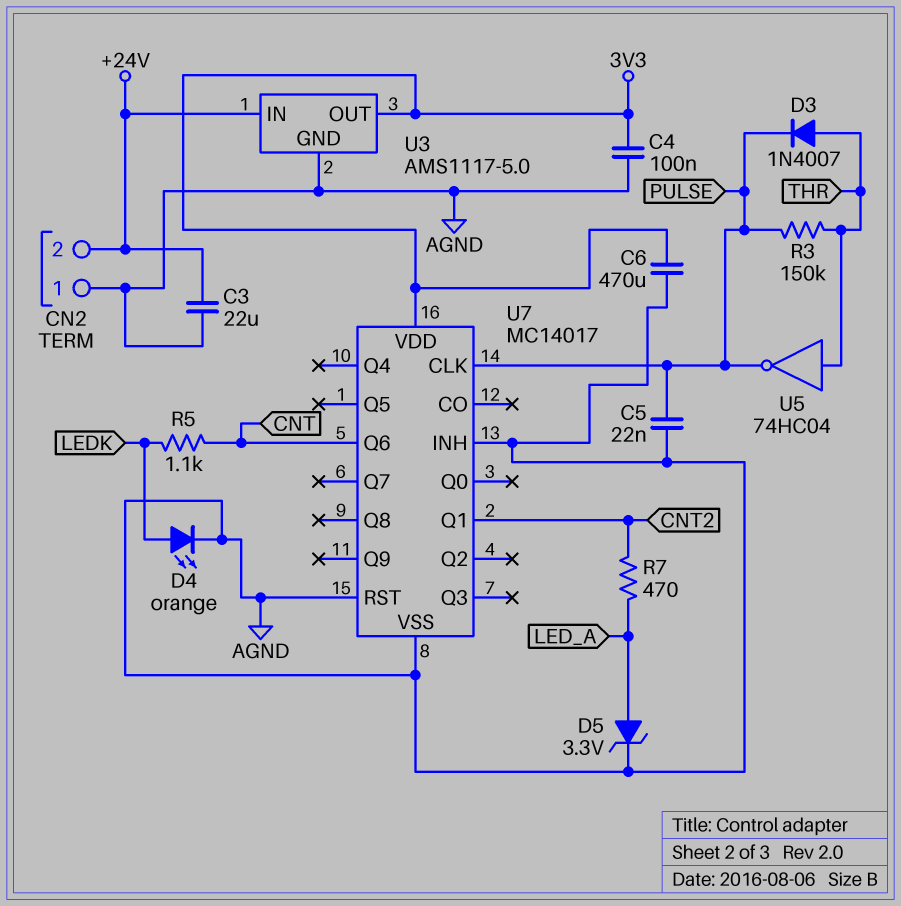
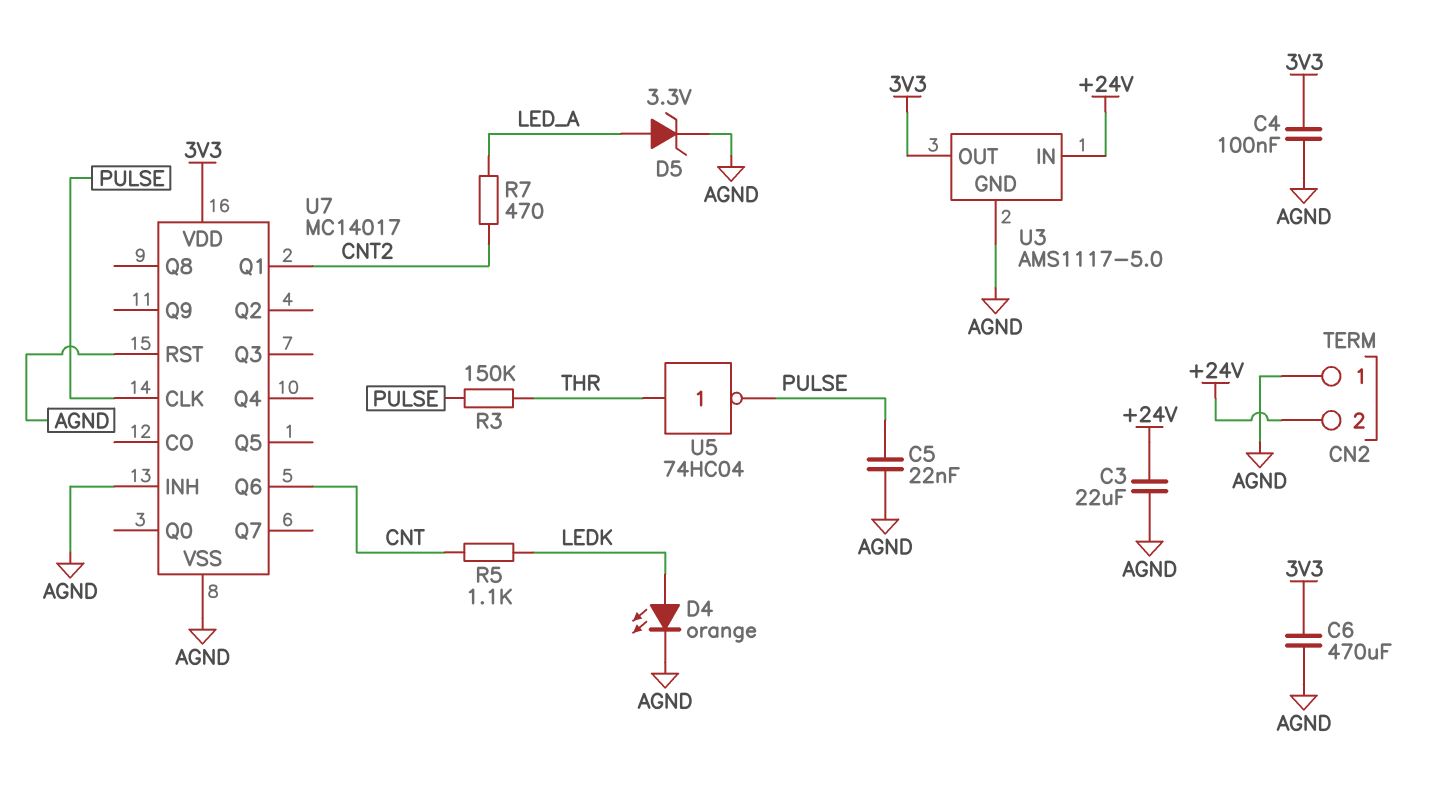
D3: diode 1N4007 (A THR, K PULSE) -> none

